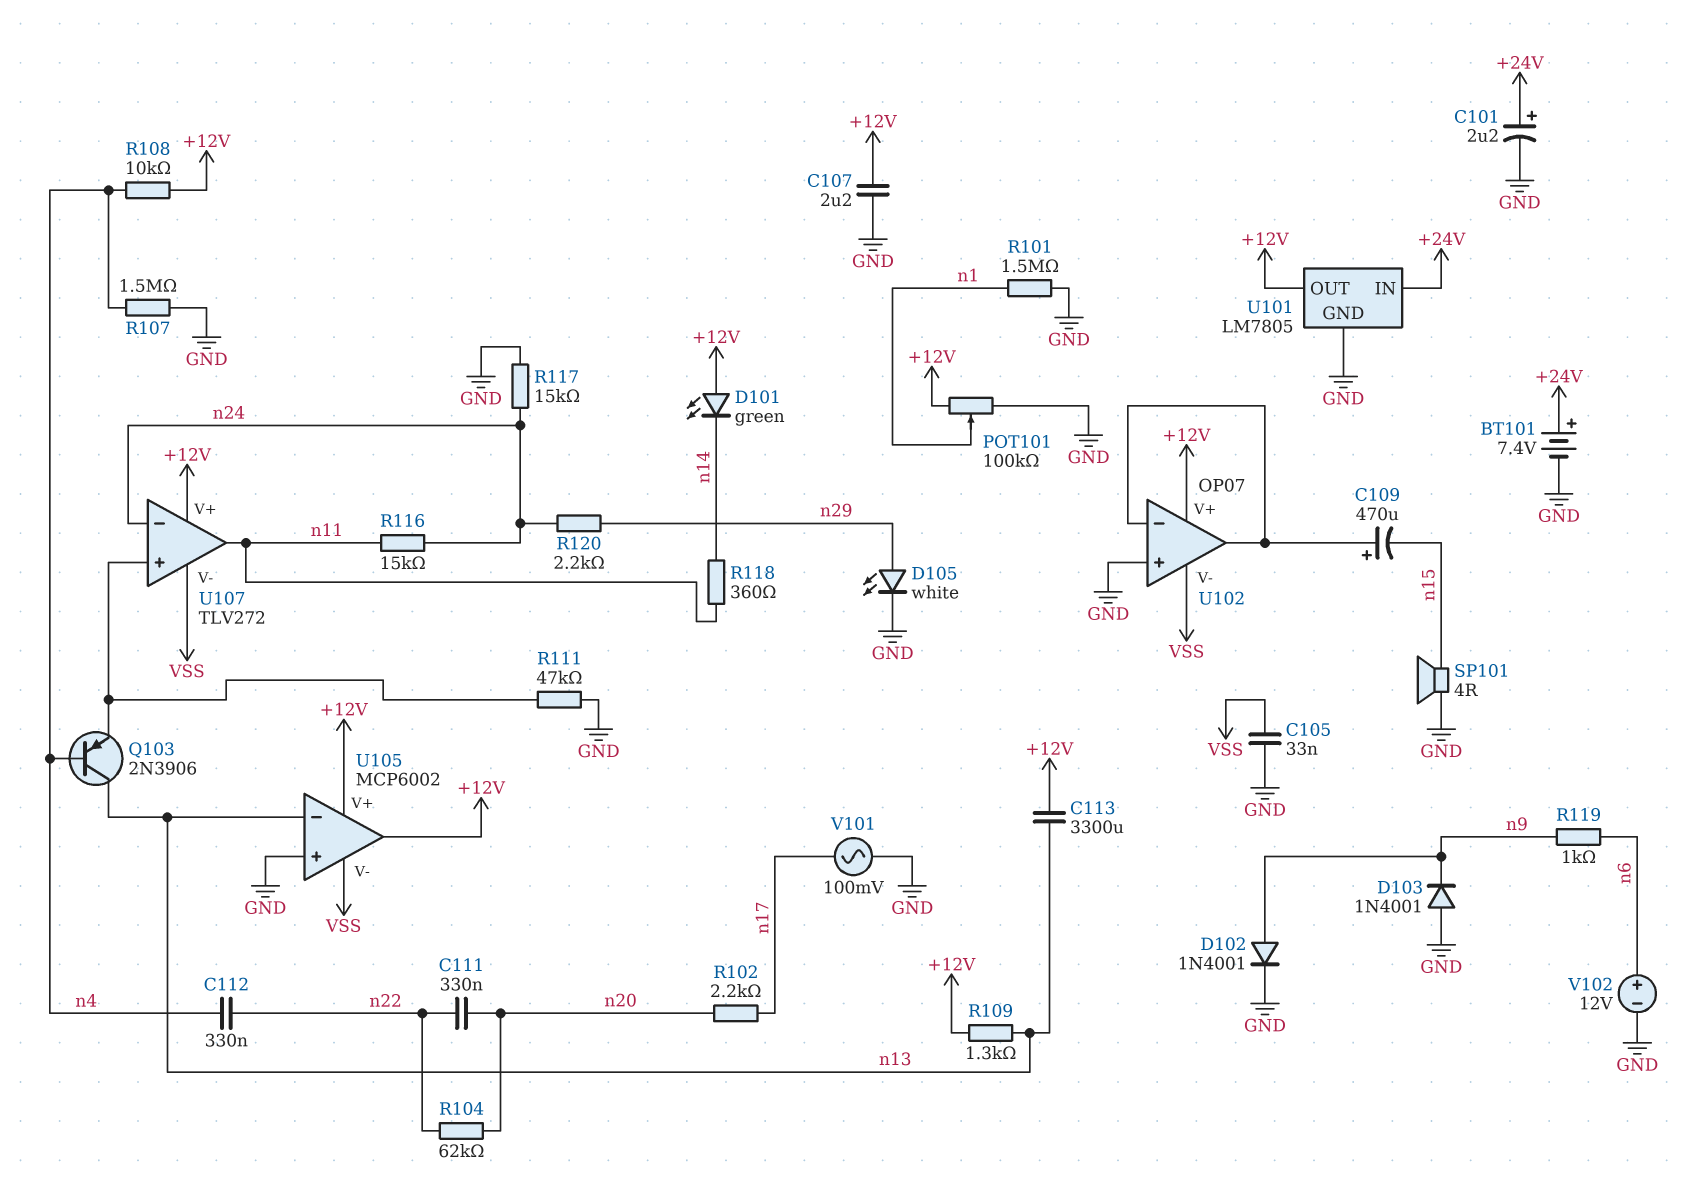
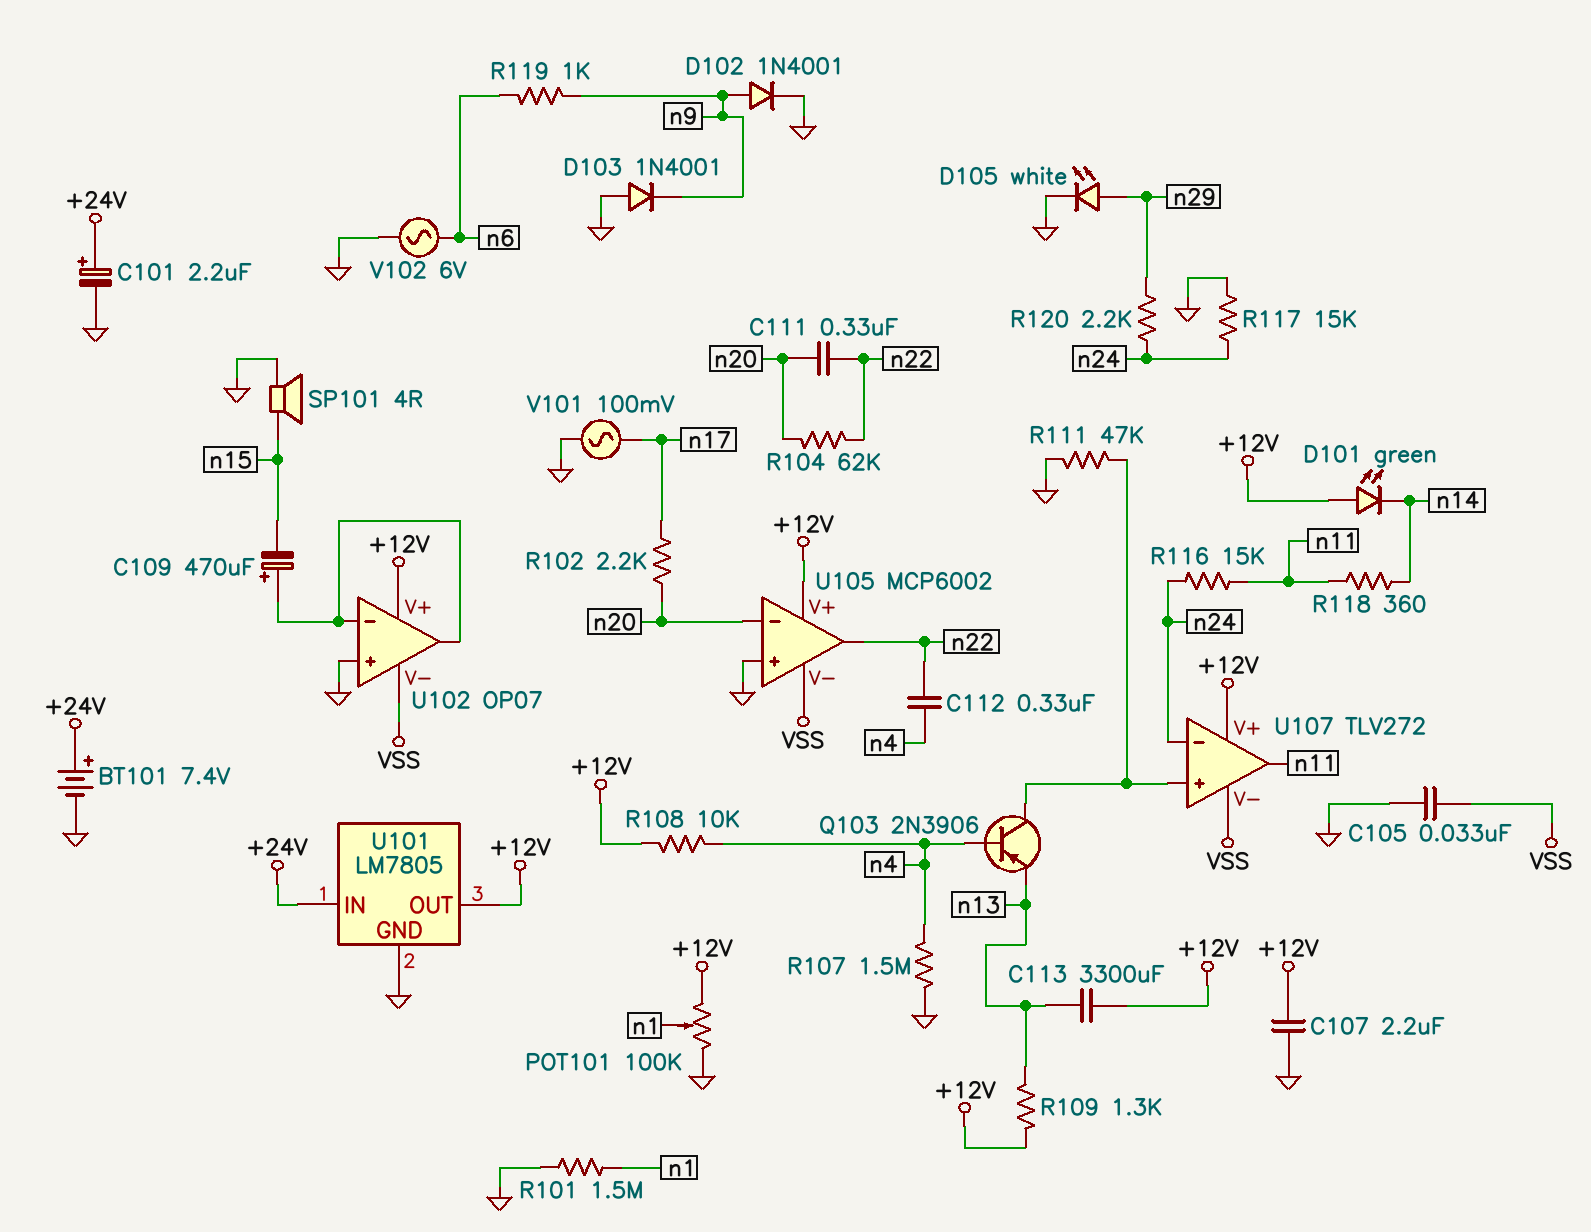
Q103: PNP 2N3906 (B n4, C n13, E U107/in+) -> PNP 2N3906 (B n4, C U107/in+, E n13)
U105 pin in-: n13 -> n20
U105 pin out: +12V -> n22
V102: 12V (plus n6, minus GND) -> AC 6V (GND, n6)

